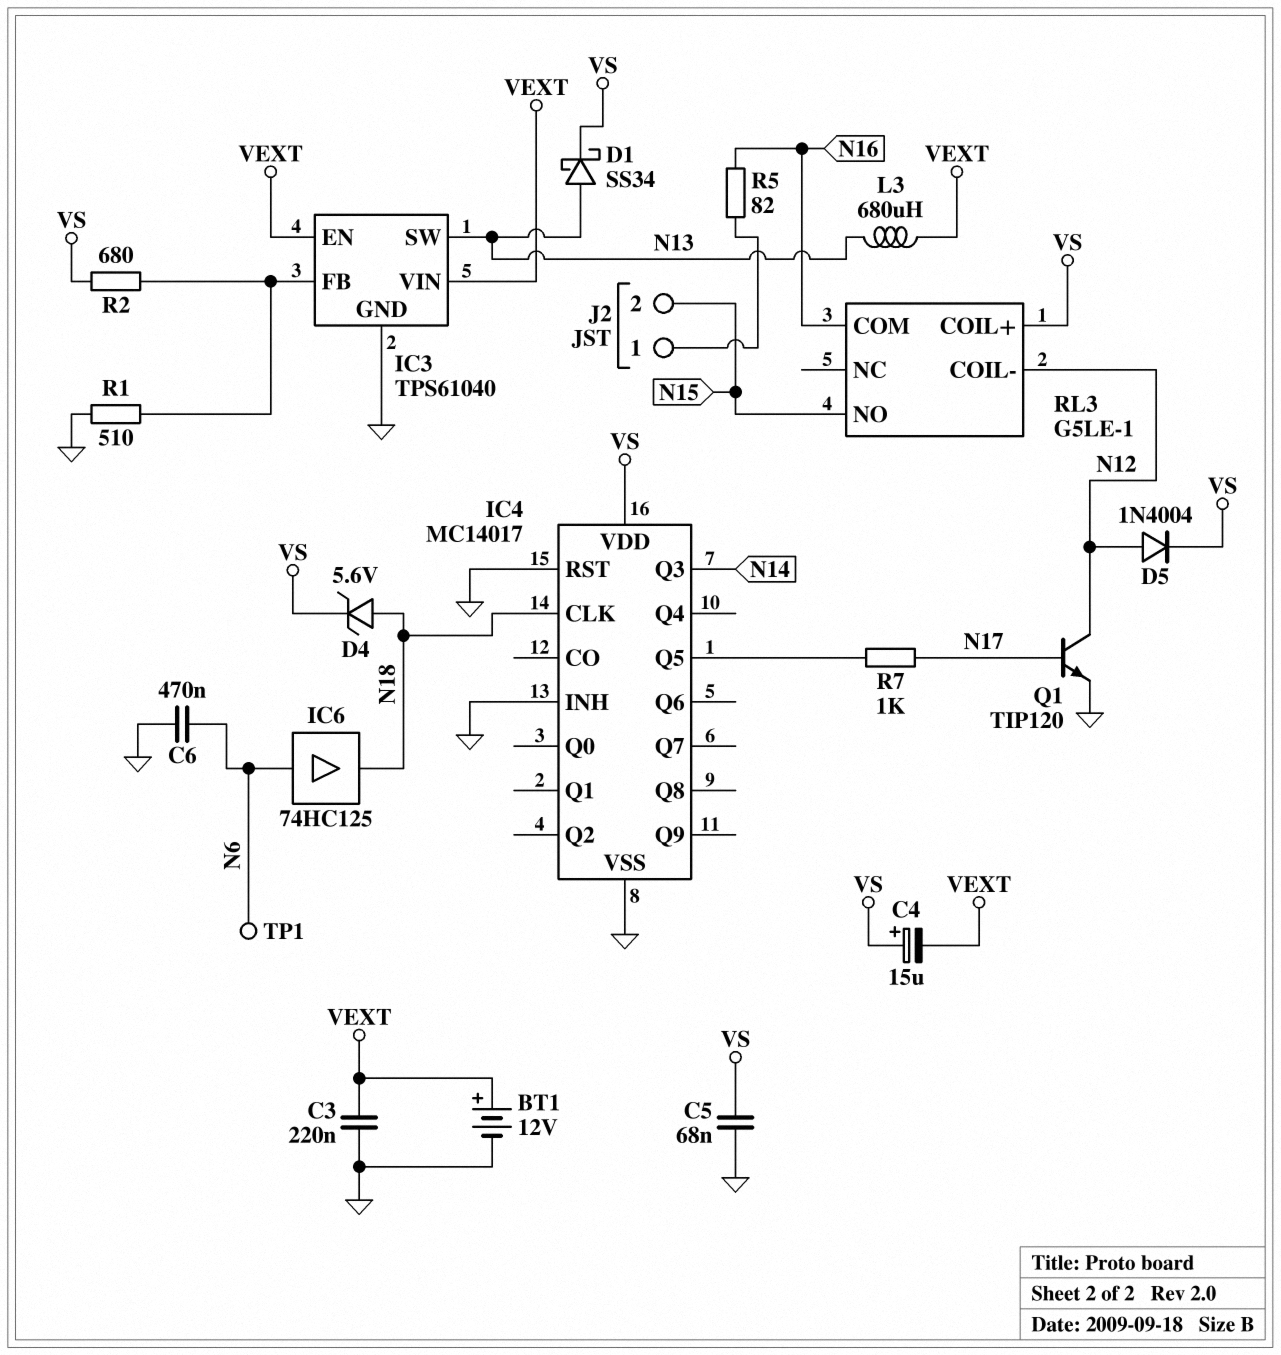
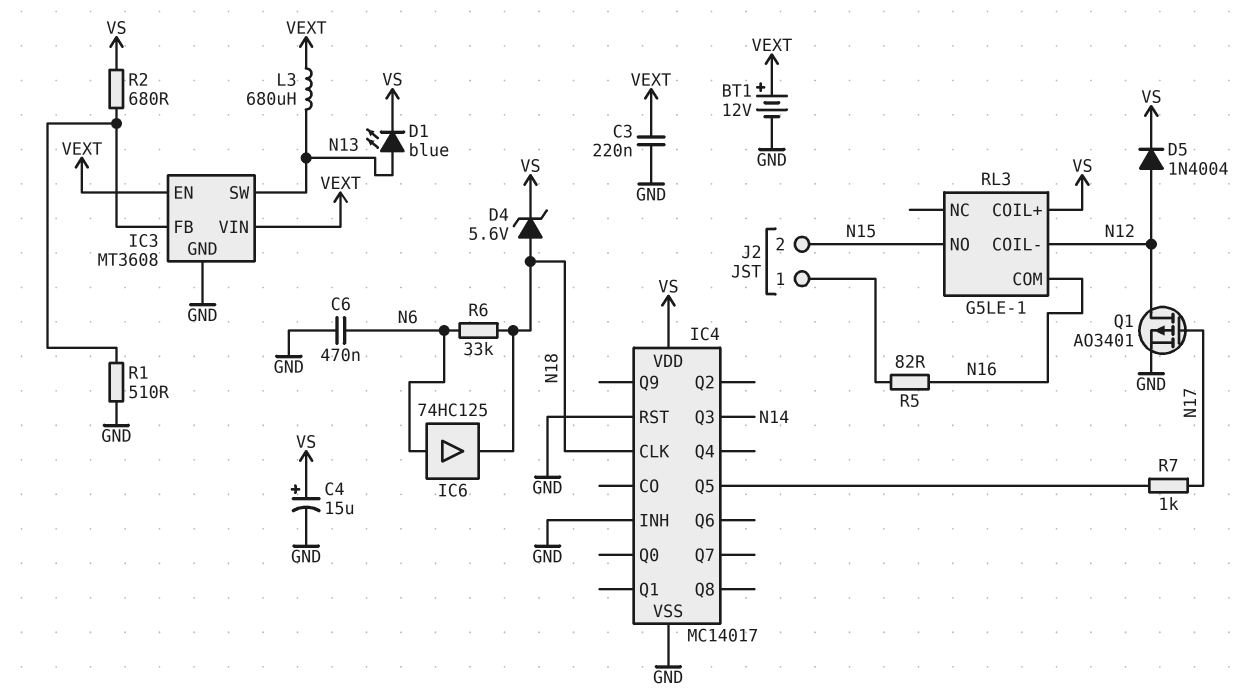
C4: 15uF (plus VS, minus VEXT) -> 15uF (plus VS, minus GND)
C5: 68nF (GND, VS) -> none
D1: schottky SS34 (A N13, K VS) -> LED blue (A N13, K VS)
IC3: TPS61040 -> MT3608
Q1: NPN TIP120 (B N17, C N12, E GND) -> PMOS AO3401 (G N17, D N12, S GND)
R6: none -> 33k (N6, N18)
TP1: test point (N6) -> none

